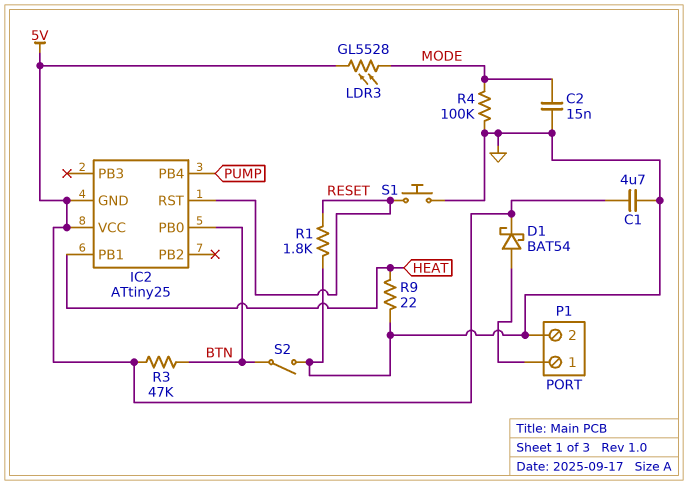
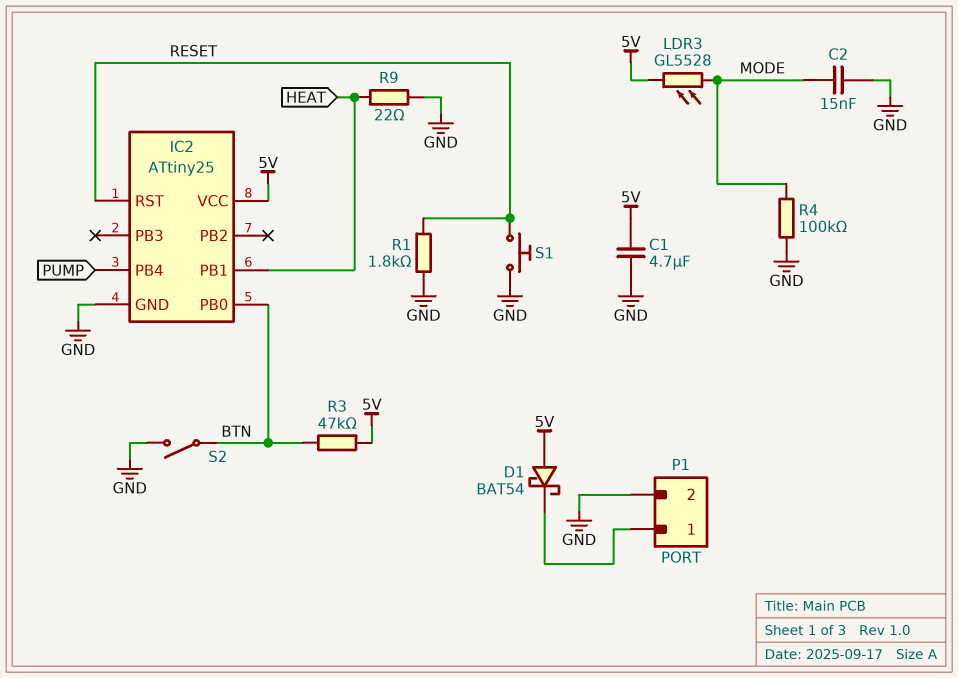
D1: schottky BAT54 (A P1/1, K 5V) -> schottky BAT54 (A 5V, K P1/1)
IC2 pin GND: 5V -> GND

